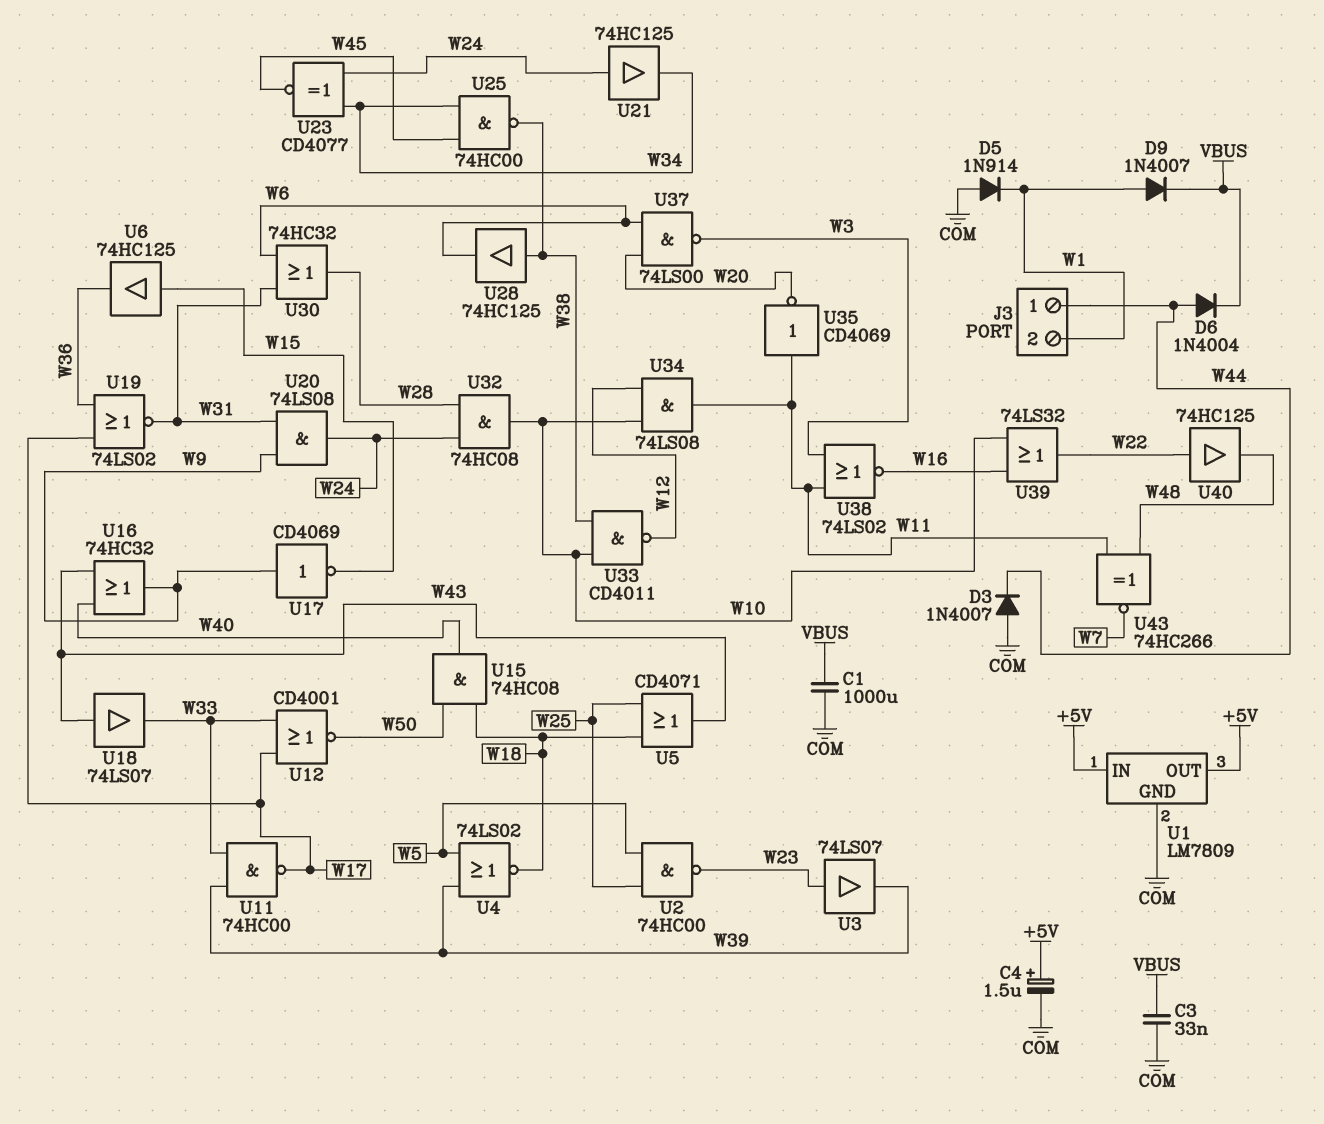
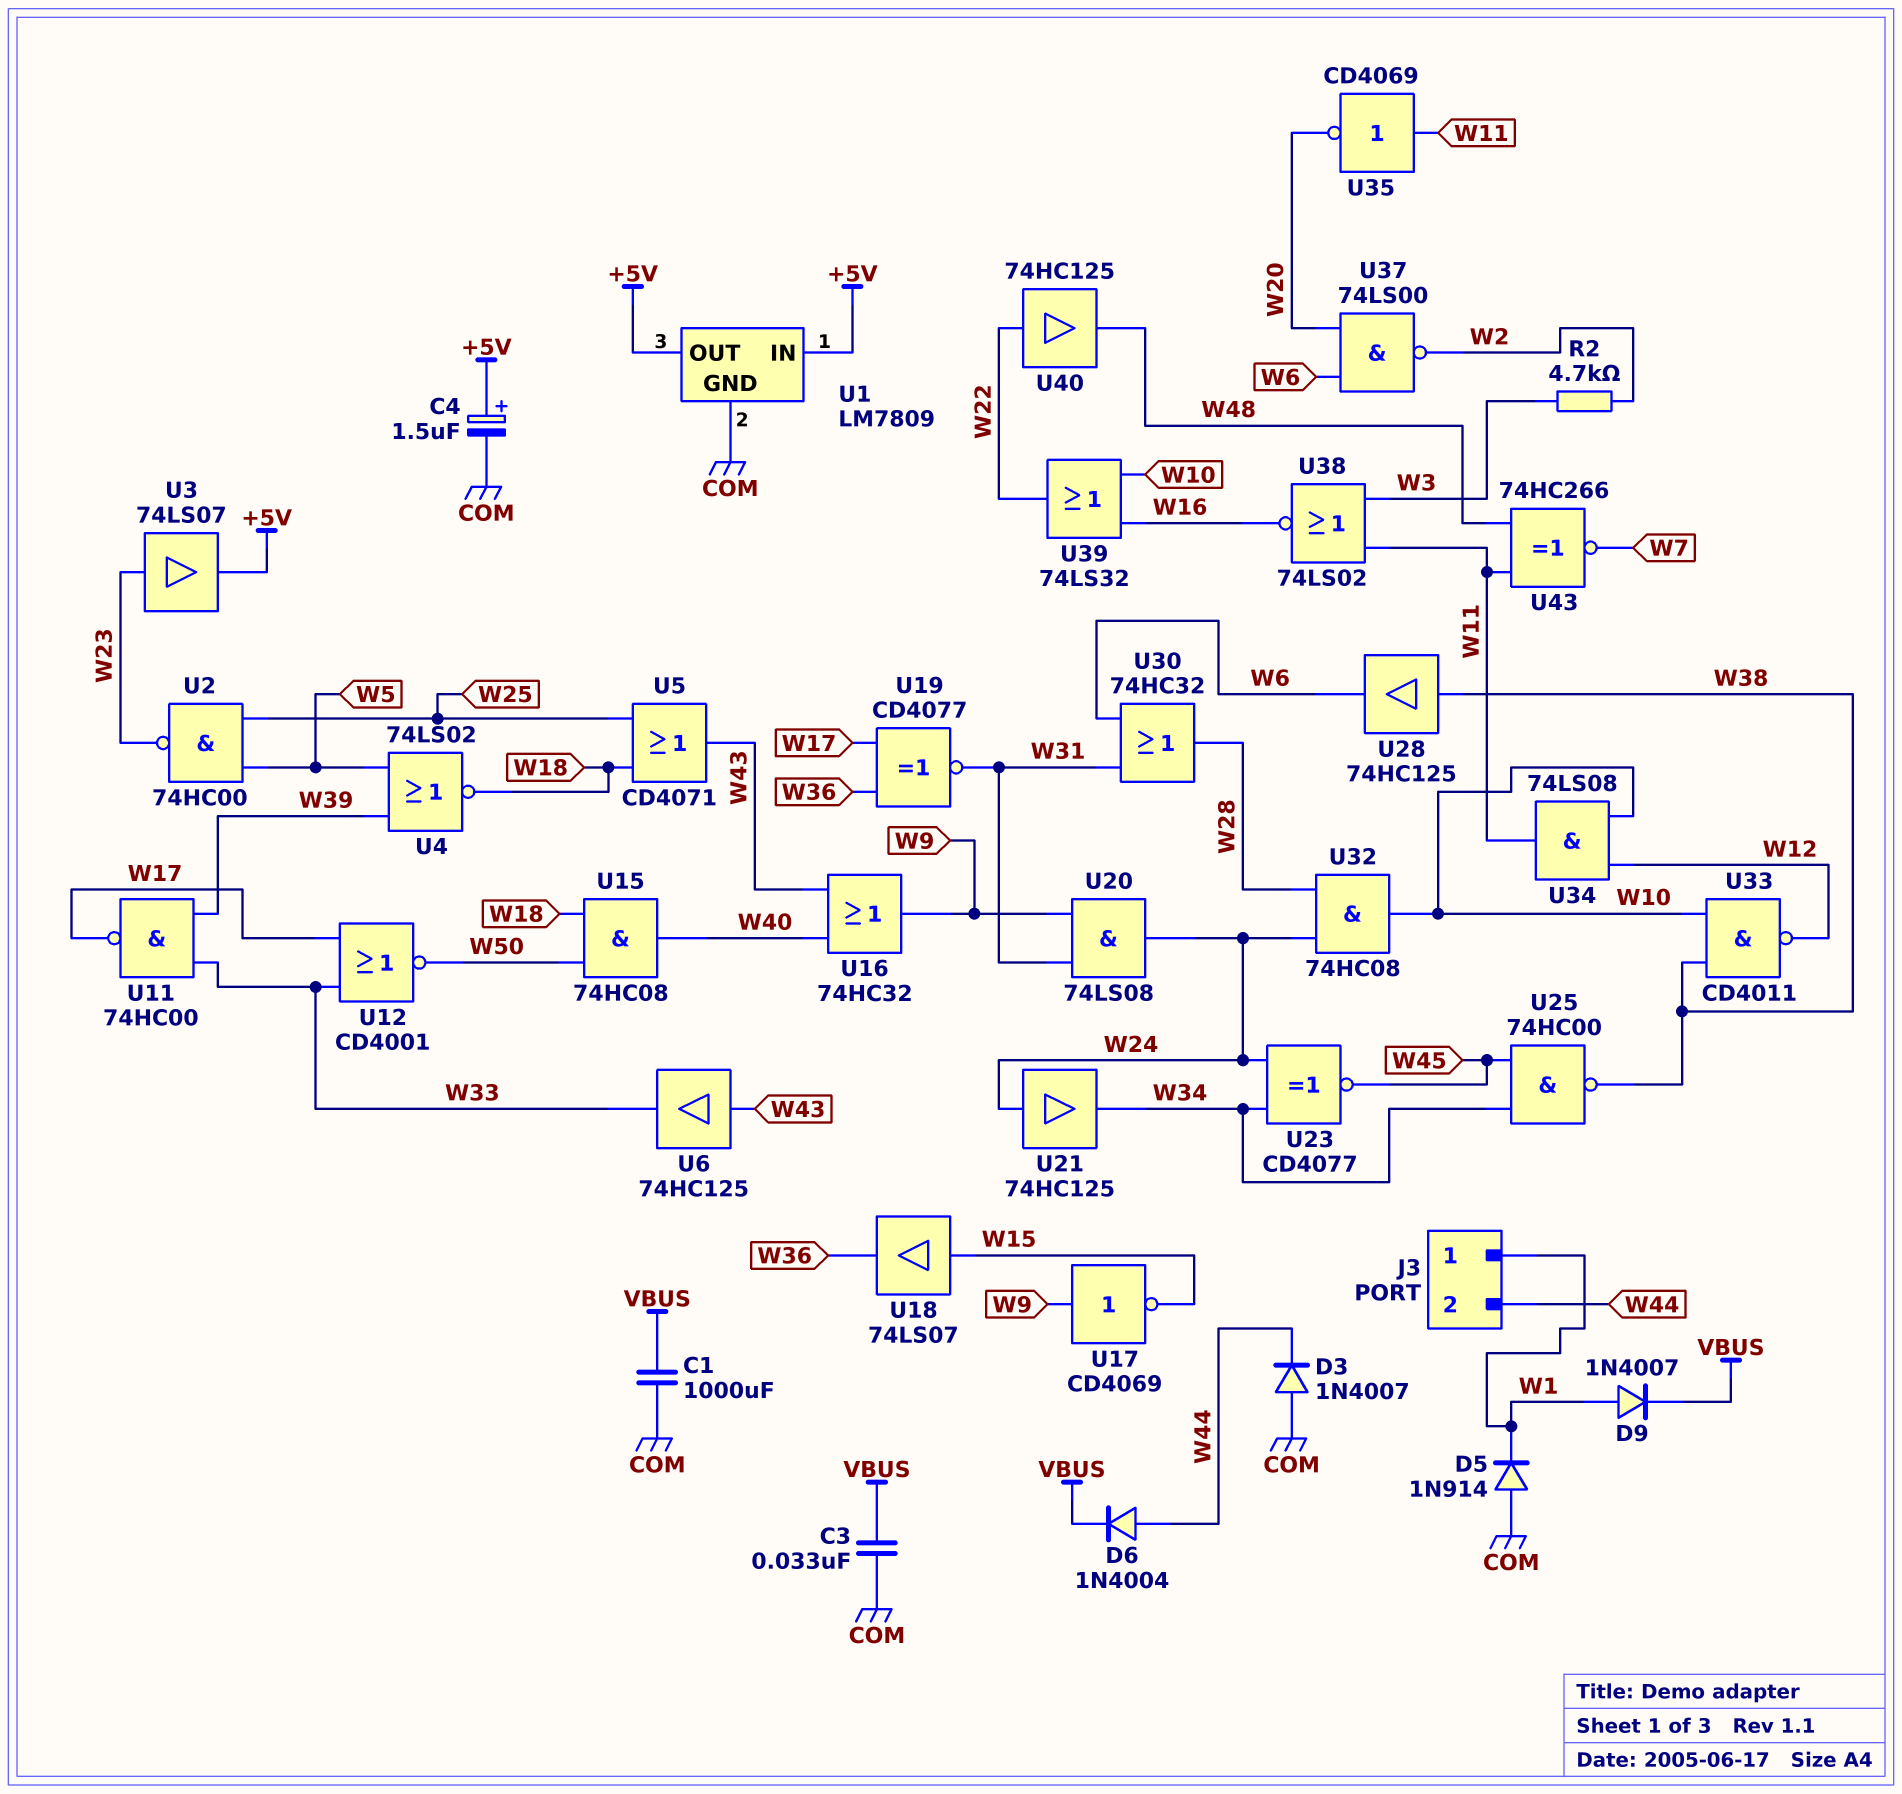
J3 pin 1: W44 -> W1
J3 pin 2: W1 -> W44
R2: none -> 4.7k (W2, W3)
U3: buffer 74LS07 (in W23, out W39) -> buffer 74LS07 (in W23, out +5V)
U6: buffer 74HC125 (in W15, out W36) -> buffer 74HC125 (in W43, out W33)
U18: buffer 74LS07 (in W43, out W33) -> buffer 74LS07 (in W15, out W36)
U19: NOR 74LS02 (in W17, in W36, out W31) -> XNOR CD4077 (in W17, in W36, out W31)
U37: NAND 74LS00 (in W6, in W20, out W3) -> NAND 74LS00 (in W6, in W20, out W2)

